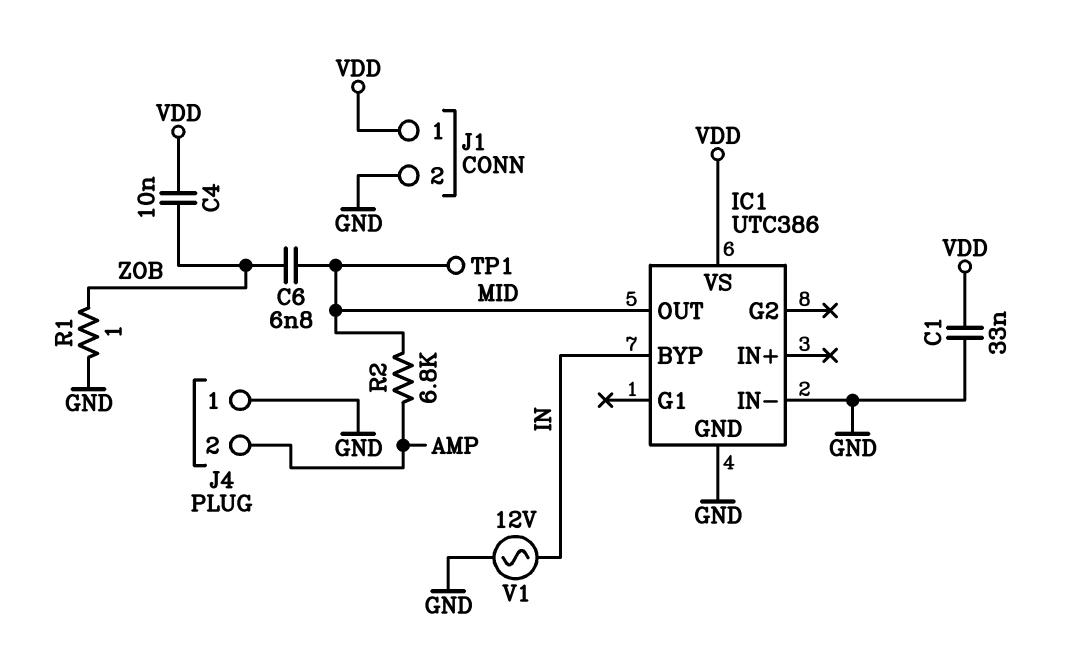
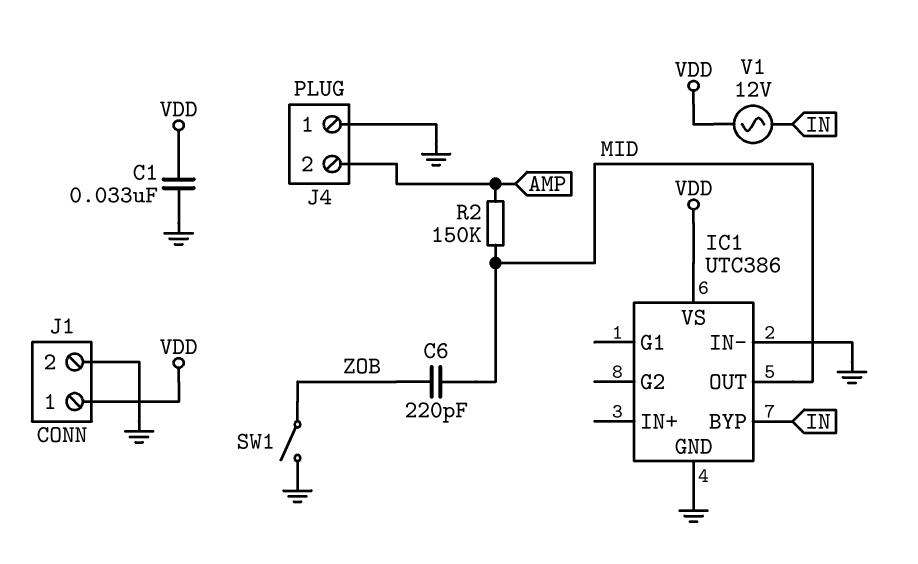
C4: 10nF (VDD, ZOB) -> none
C6: 6.8nF (MID, ZOB) -> 220pF (MID, ZOB)
R1: 1 (GND, ZOB) -> none
R2: 6.8k (AMP, MID) -> 150k (AMP, MID)
SW1: none -> switch (GND, ZOB)
TP1: test point (MID) -> none
V1: AC 12V (GND, IN) -> AC 12V (IN, VDD)

